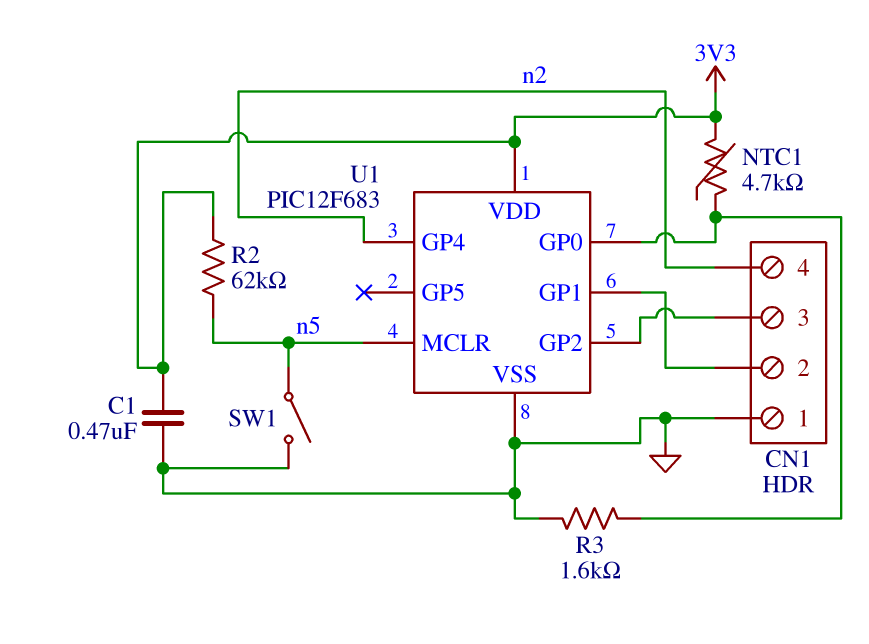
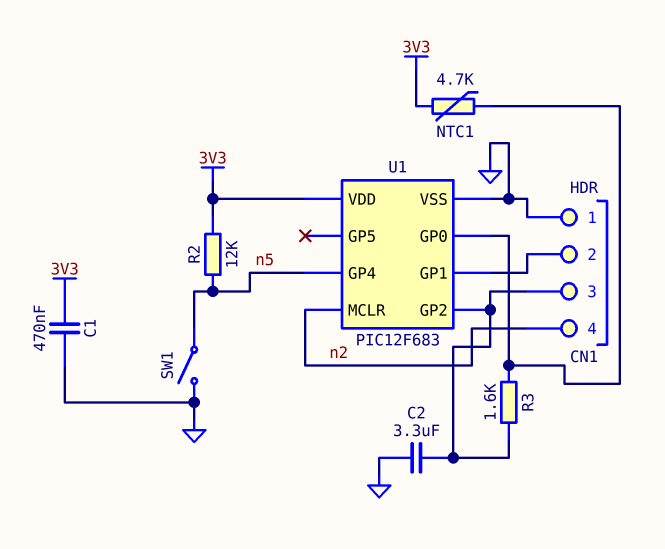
C2: none -> 3.3uF (CN1/3, GND)
R2: 62k (3V3, n5) -> 12k (3V3, n5)
R3: 1.6k (GND, U1/GP0) -> 1.6k (CN1/3, U1/GP0)
U1 pin GP4: n2 -> n5
U1 pin MCLR: n5 -> n2

